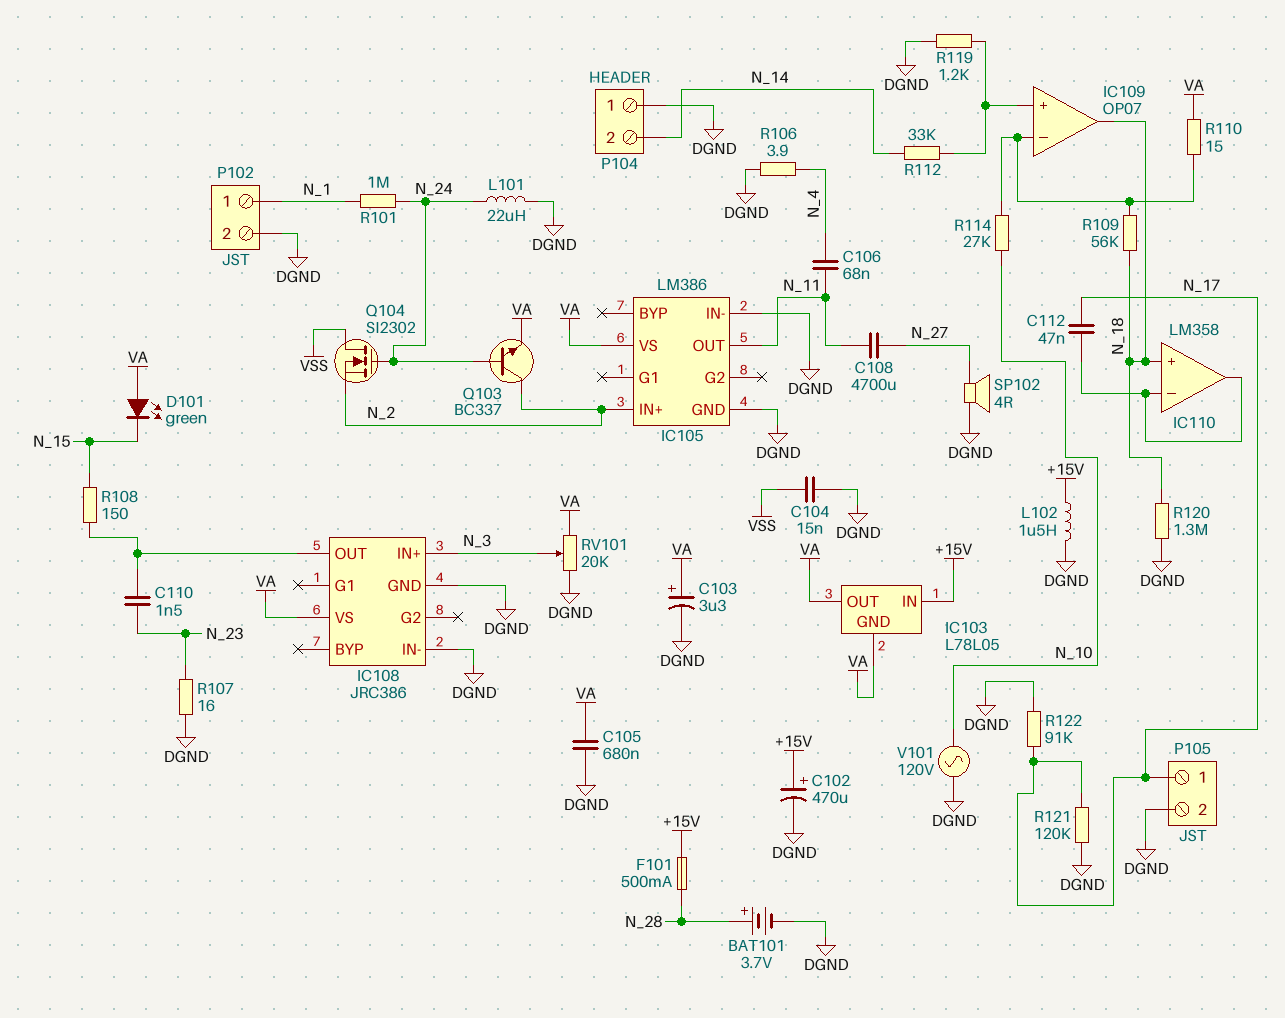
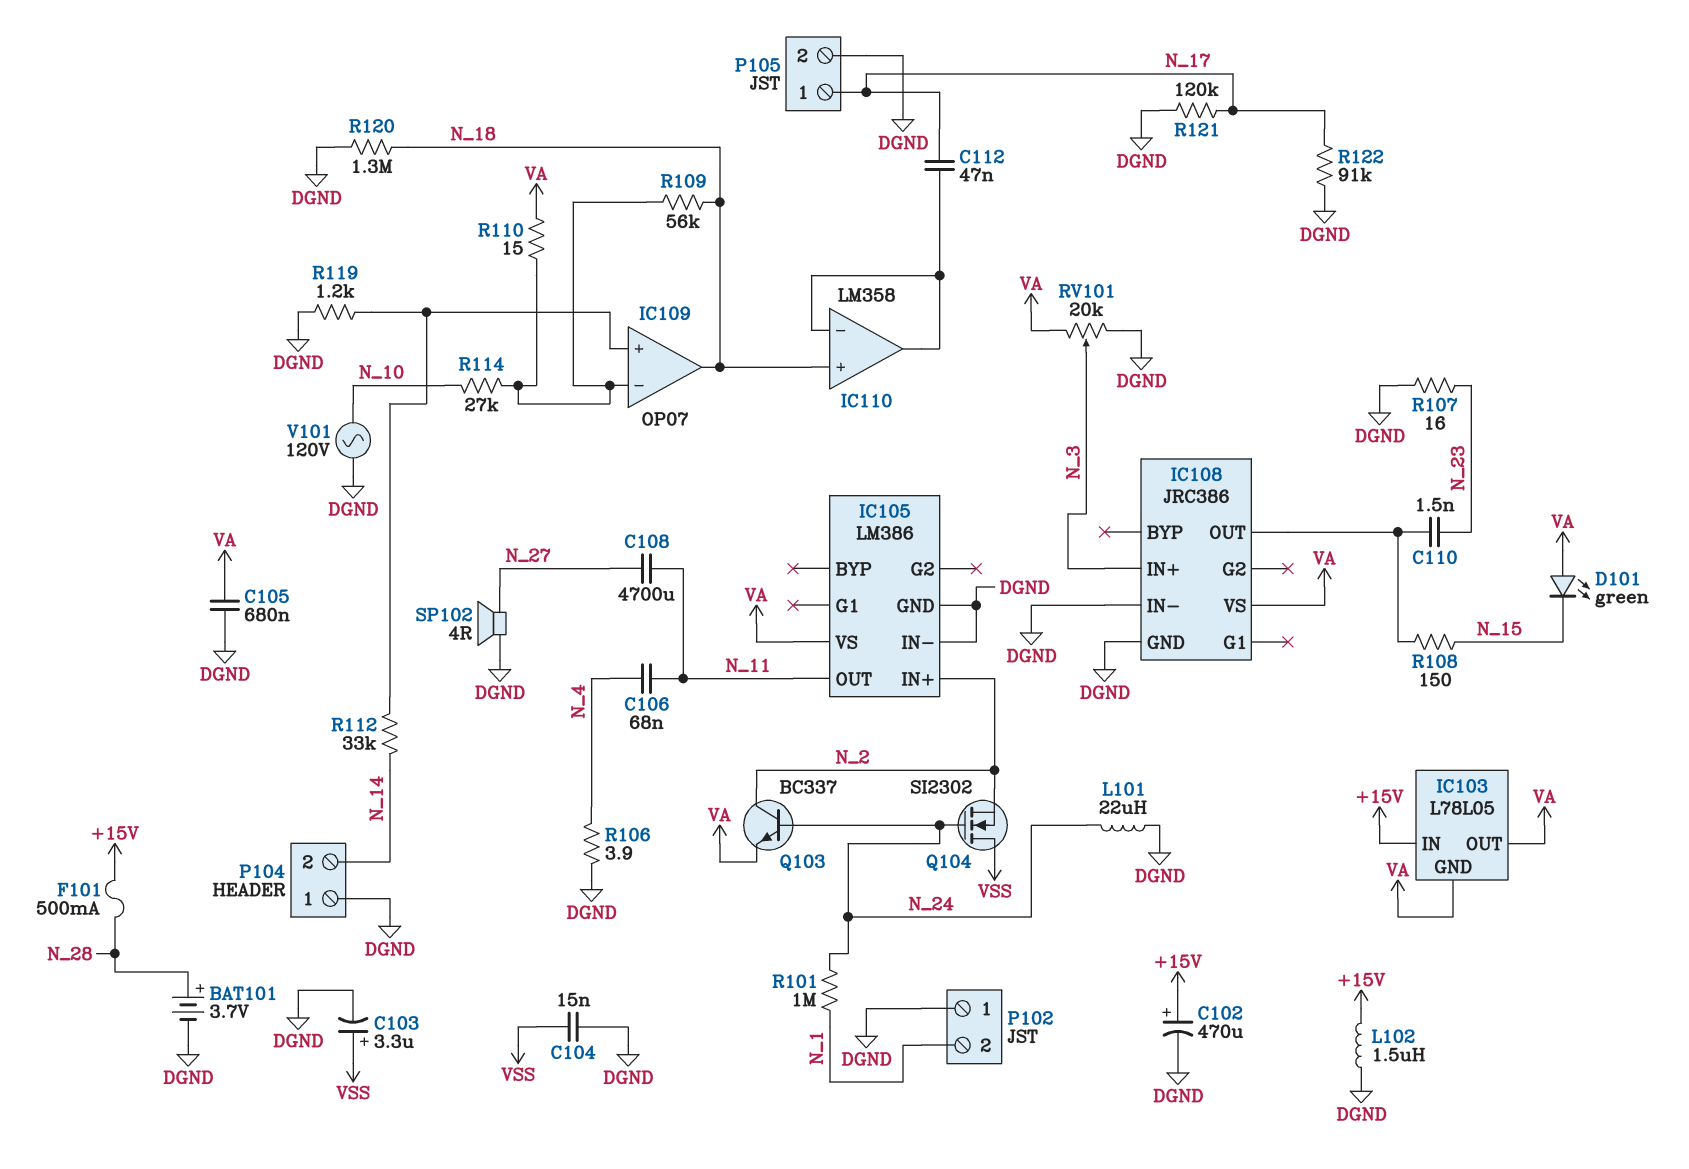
C103: 3.3uF (plus VA, minus DGND) -> 3.3uF (plus VSS, minus DGND)
P102 pin 1: N_1 -> DGND
P102 pin 2: DGND -> N_1

